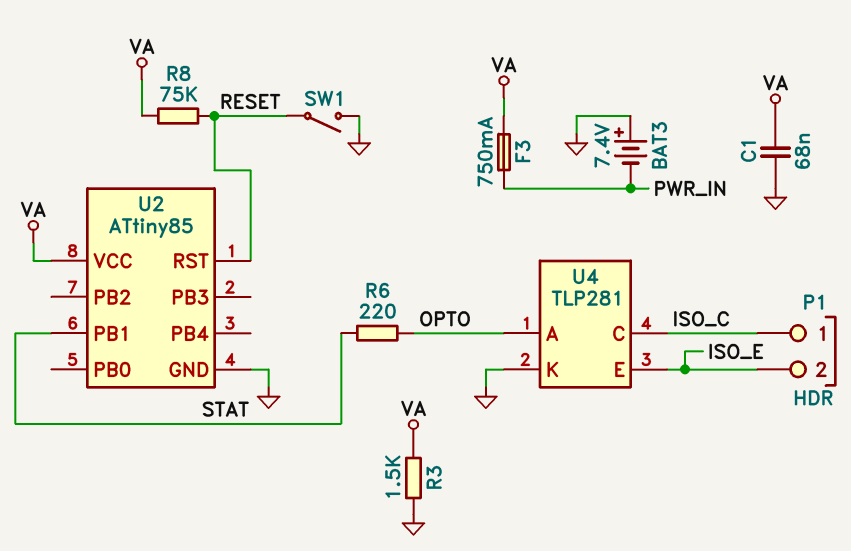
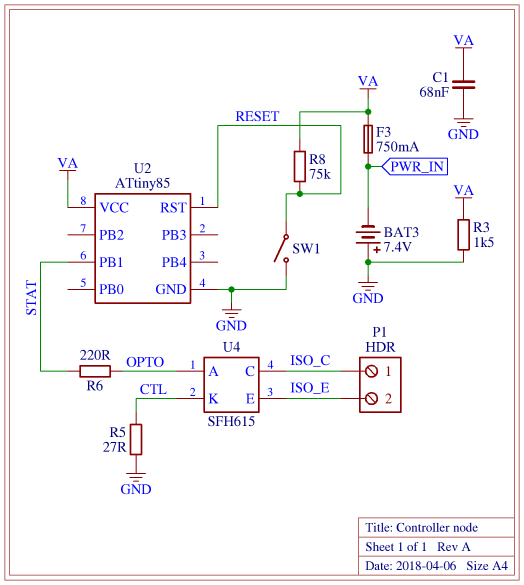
R5: none -> 27 (CTL, GND)
U4: TLP281 -> SFH615
U4 pin K: GND -> CTL

